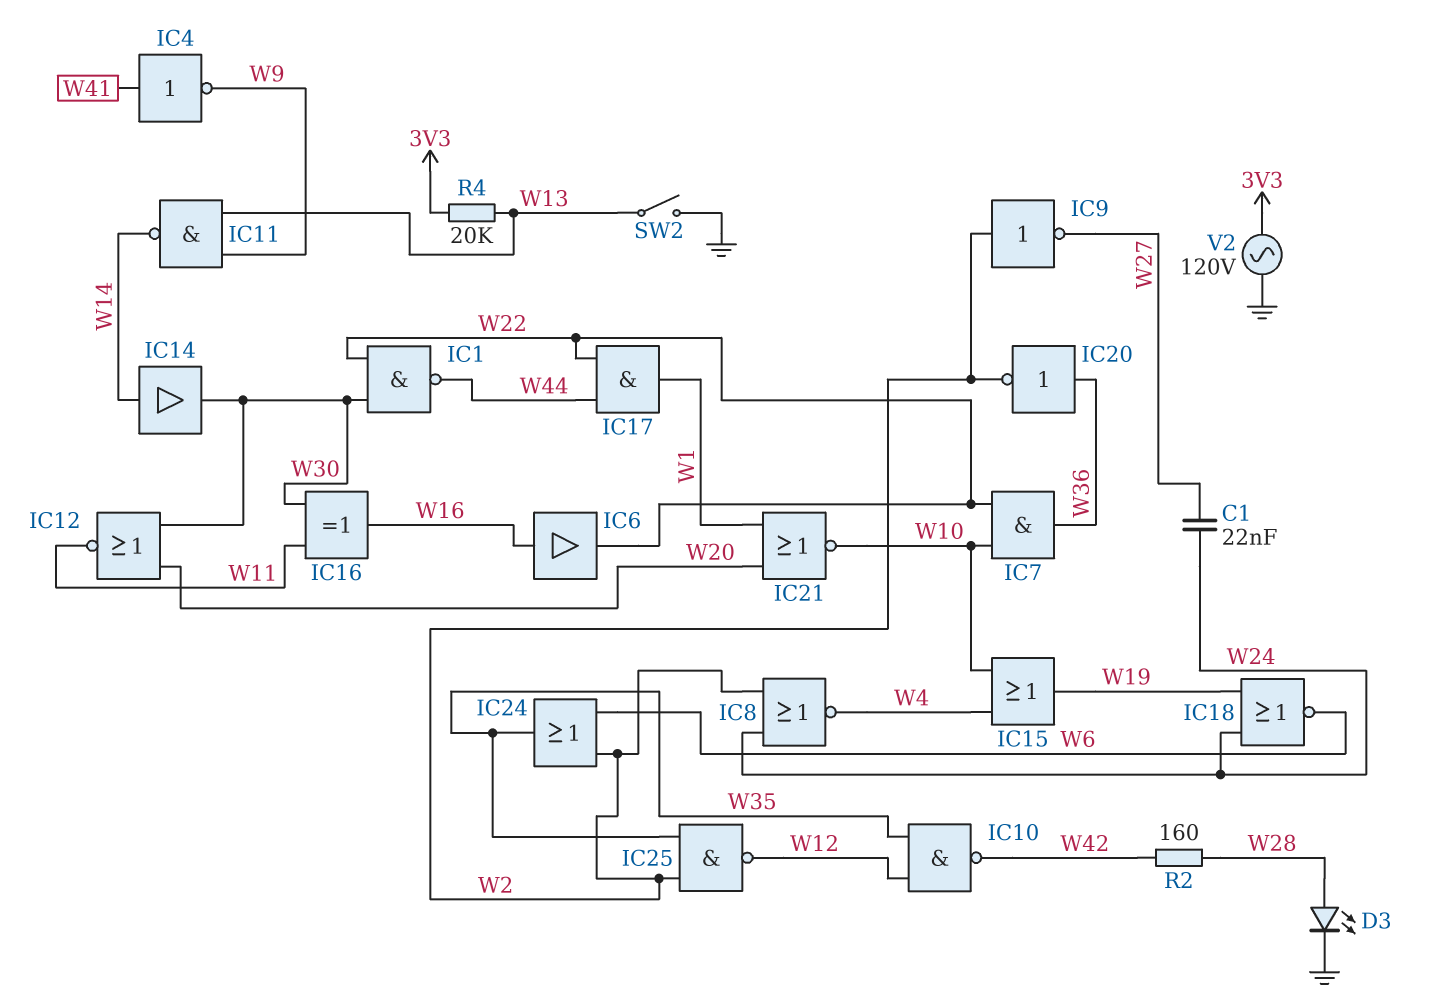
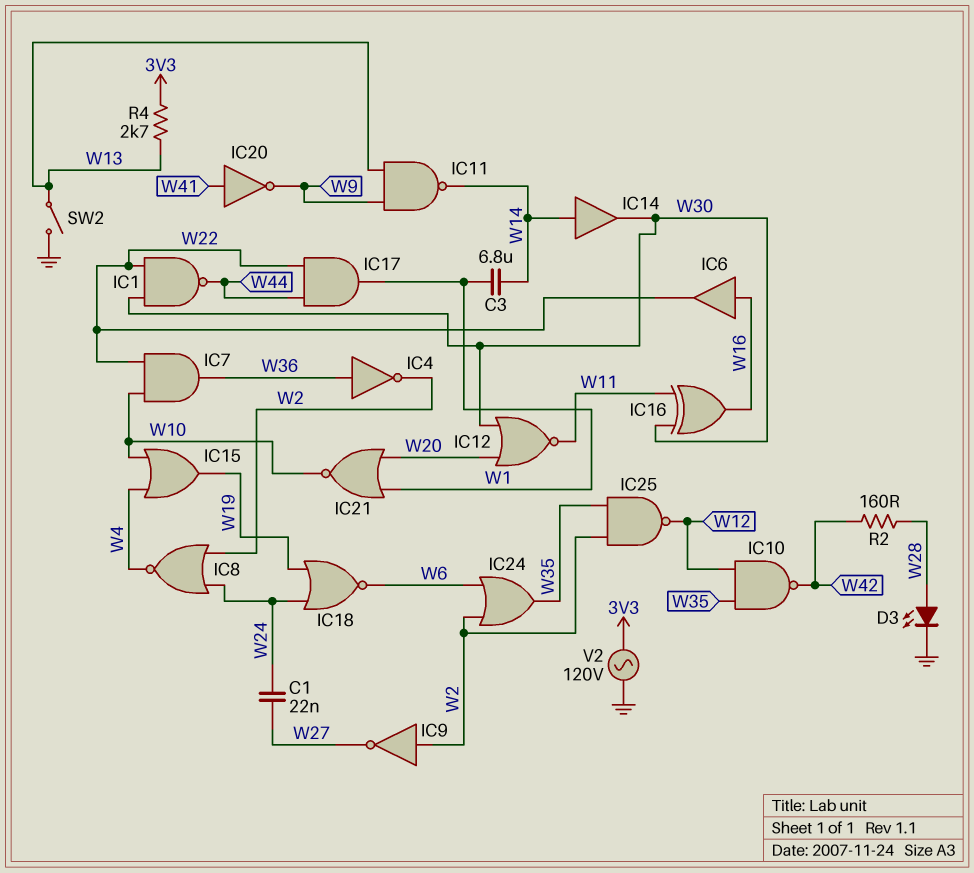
C3: none -> 6.8uF (W1, W14)
IC4: NOT (in W41, out W9) -> NOT (in W36, out W2)
IC20: NOT (in W36, out W2) -> NOT (in W41, out W9)
R4: 20k (3V3, W13) -> 2.7k (3V3, W13)

